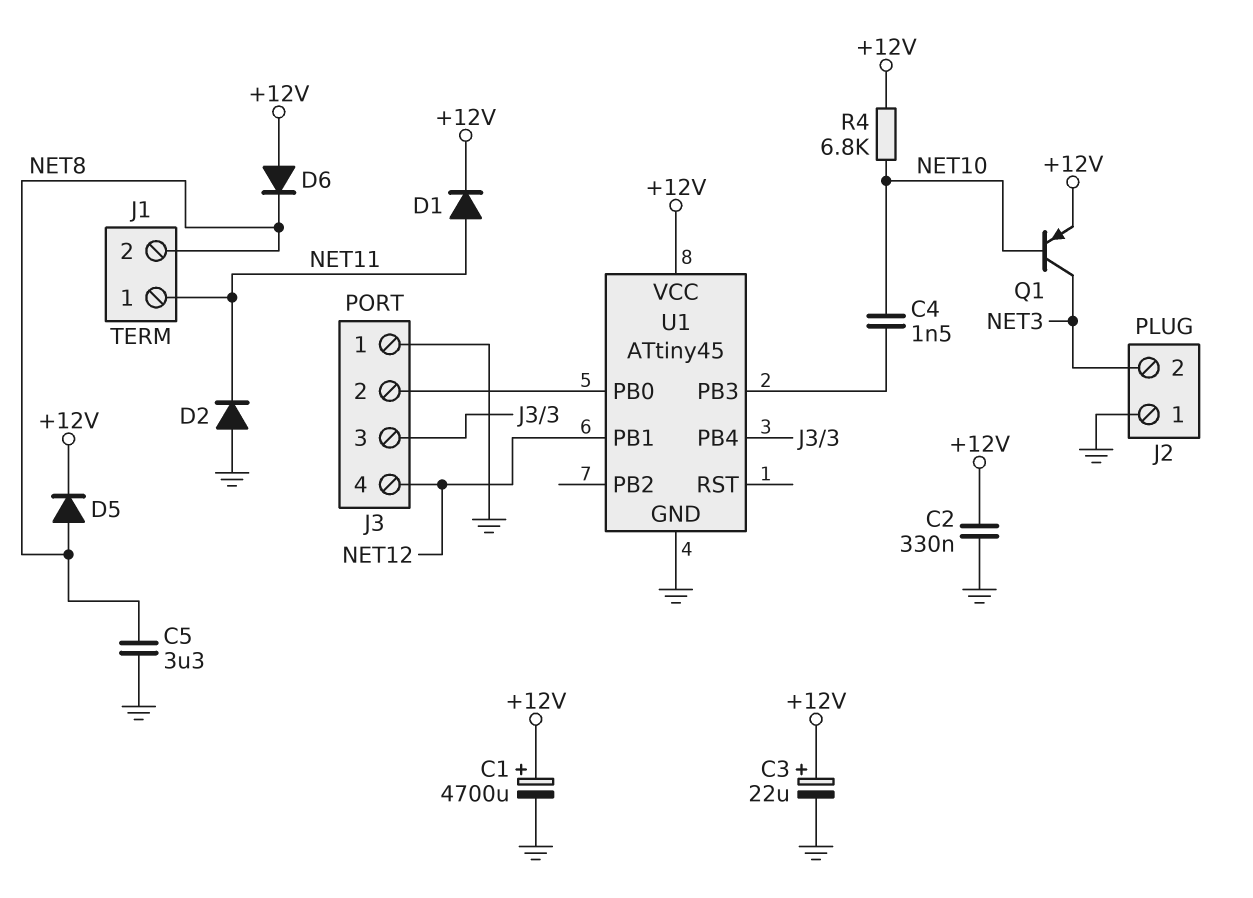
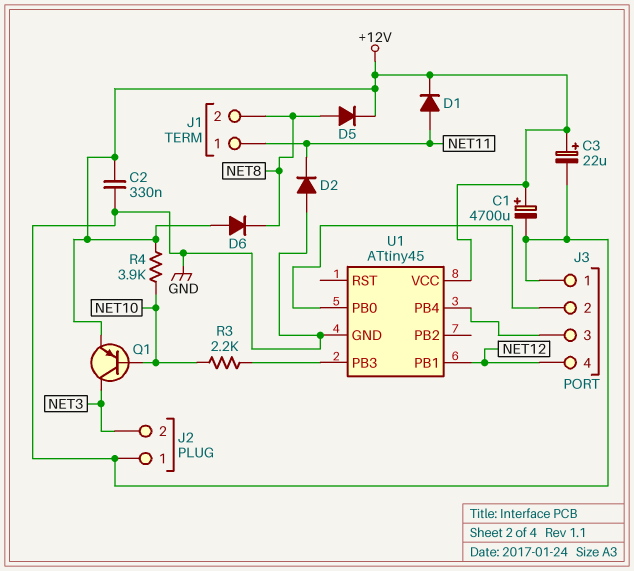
C4: 1.5nF (NET10, U1/PB3) -> none
C5: 3.3uF (GND, NET8) -> none
R3: none -> 2.2k (NET10, U1/PB3)
R4: 6.8k (+12V, NET10) -> 3.9k (+12V, NET10)

